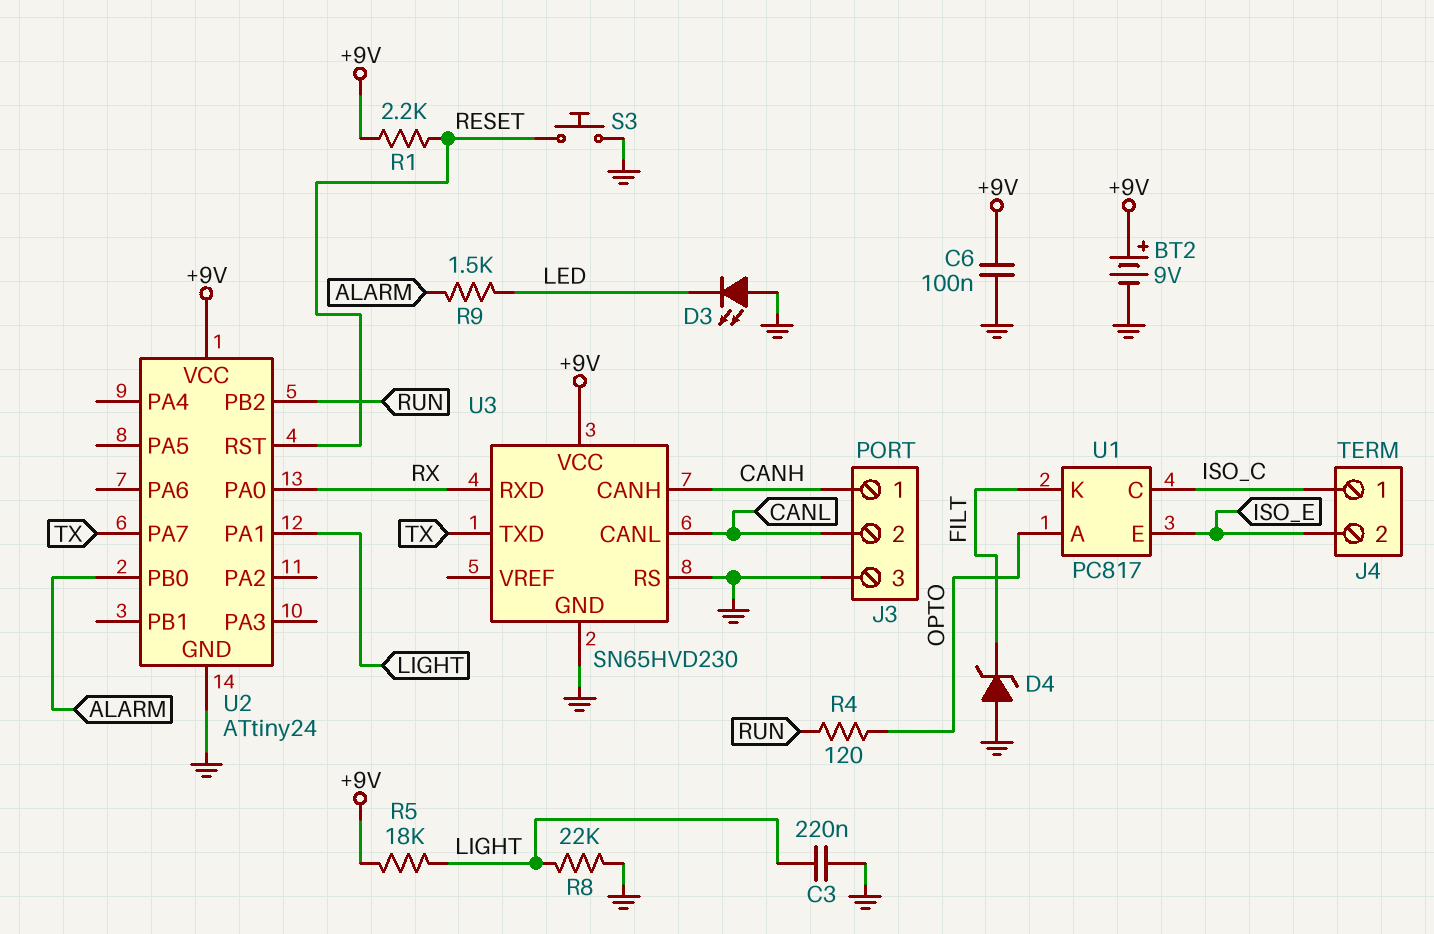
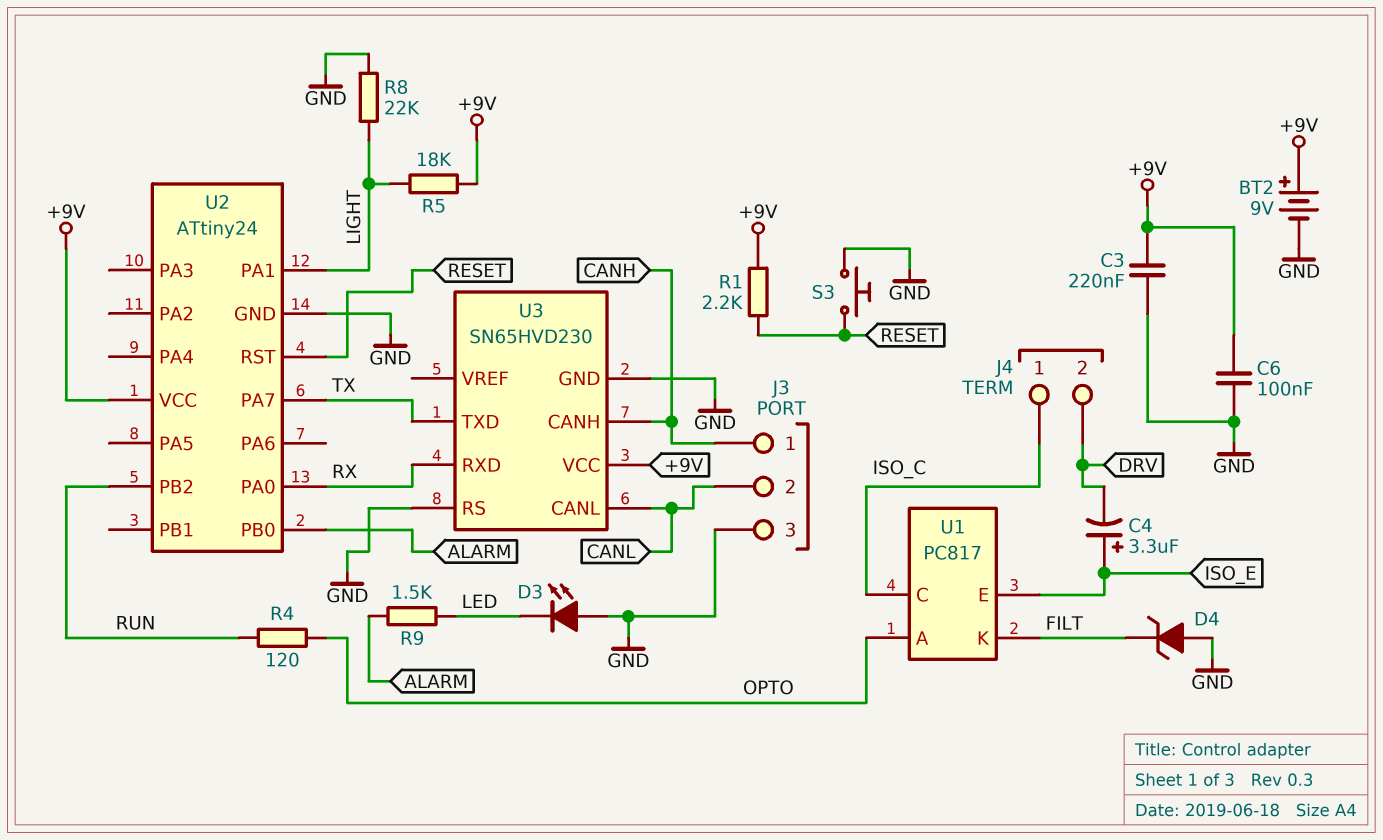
C3: 220nF (GND, LIGHT) -> 220nF (+9V, GND)
C4: none -> 3.3uF (plus ISO_E, minus DRV)
J4 pin 2: ISO_E -> DRV

